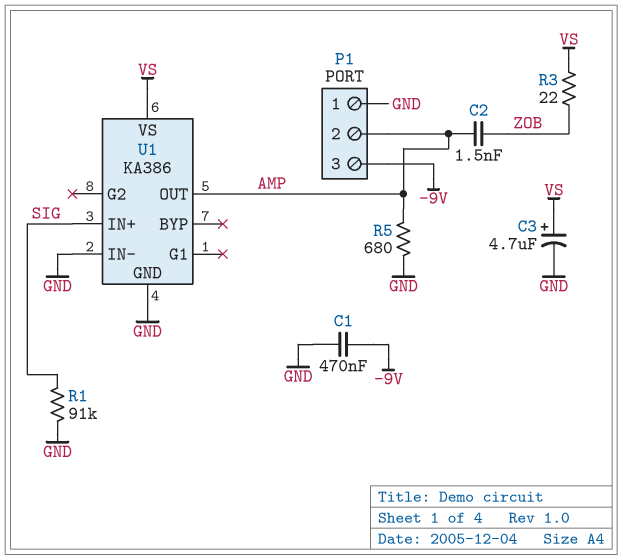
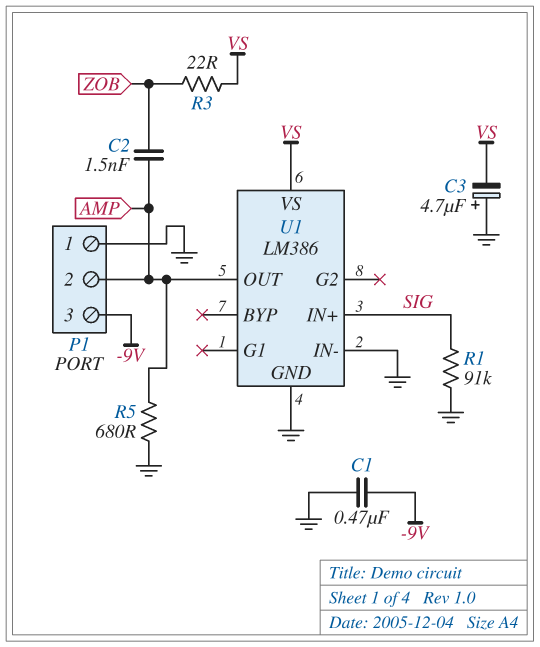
C3: 4.7uF (plus VS, minus GND) -> 4.7uF (plus GND, minus VS)
U1: KA386 -> LM386

